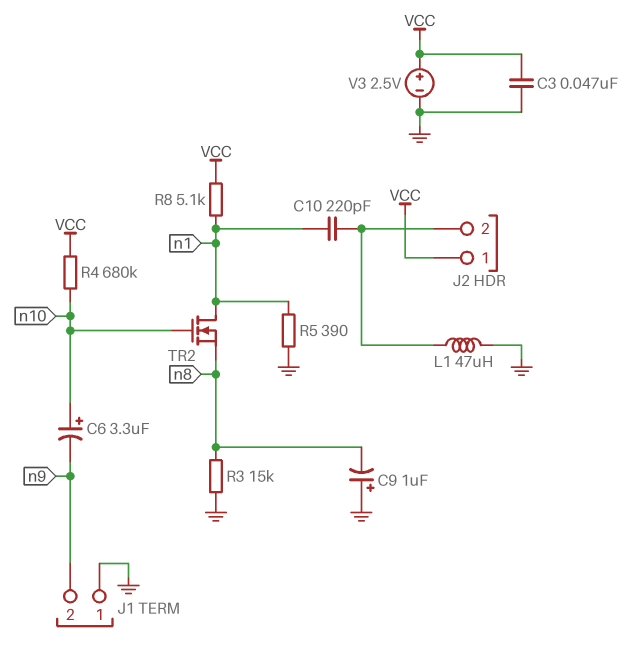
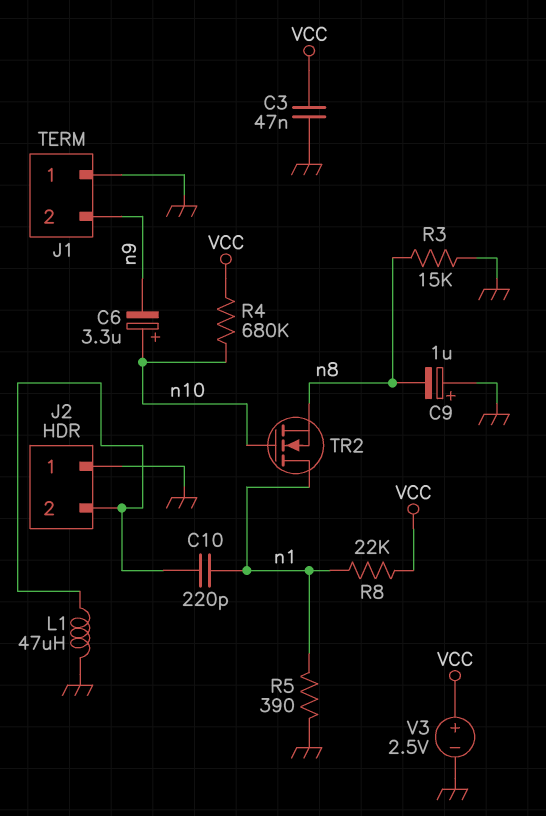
J2 pin 1: VCC -> GND
R8: 5.1k (VCC, n1) -> 22k (VCC, n1)

